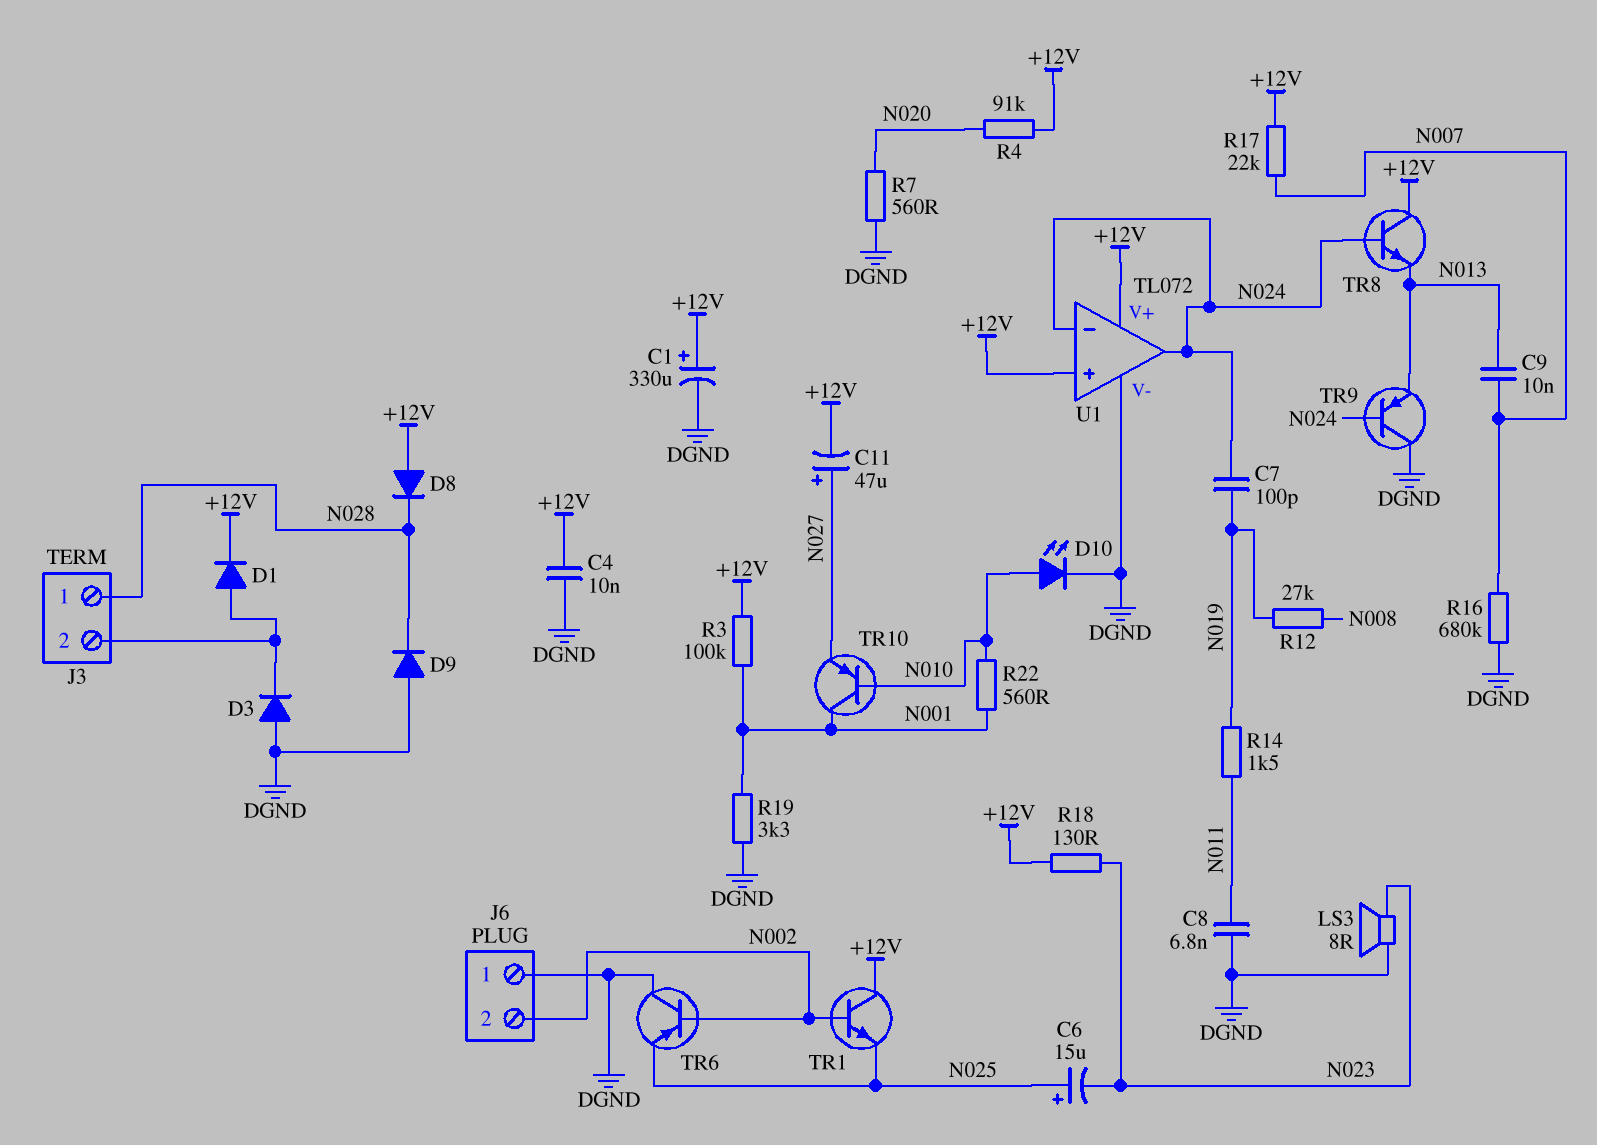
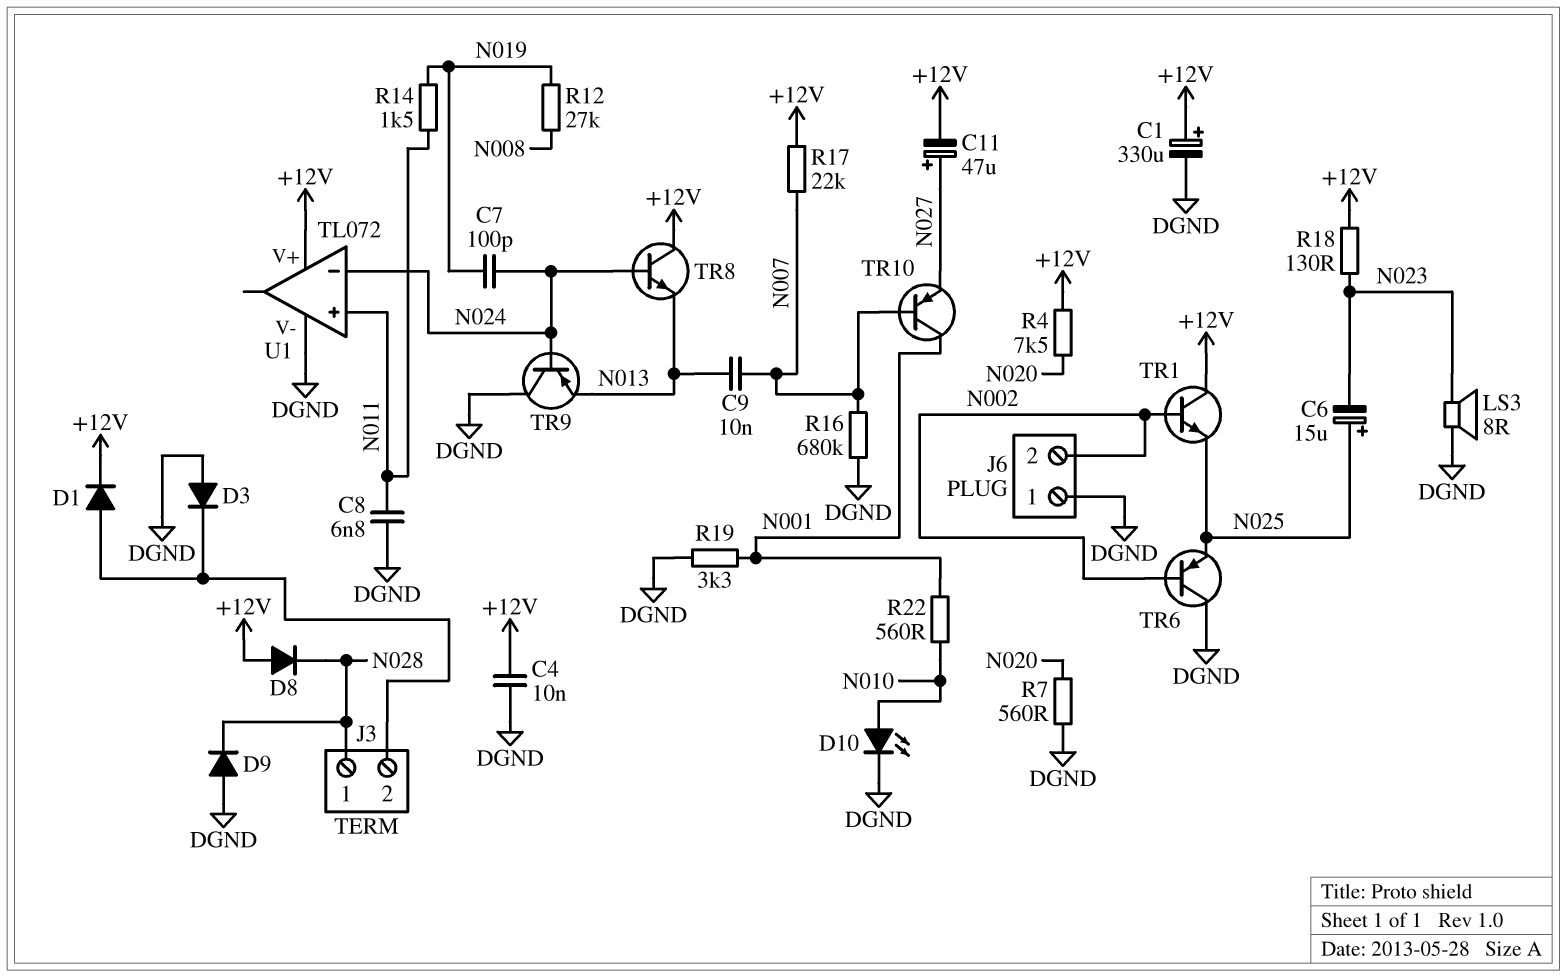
R3: 100k (+12V, N001) -> none
R4: 91k (+12V, N020) -> 7.5k (+12V, N020)
TR10: PNP (B N010, C N001, E N027) -> PNP (B N007, C N001, E N027)
U1 pin in+: +12V -> N011
U1 pin out: N024 -> none

